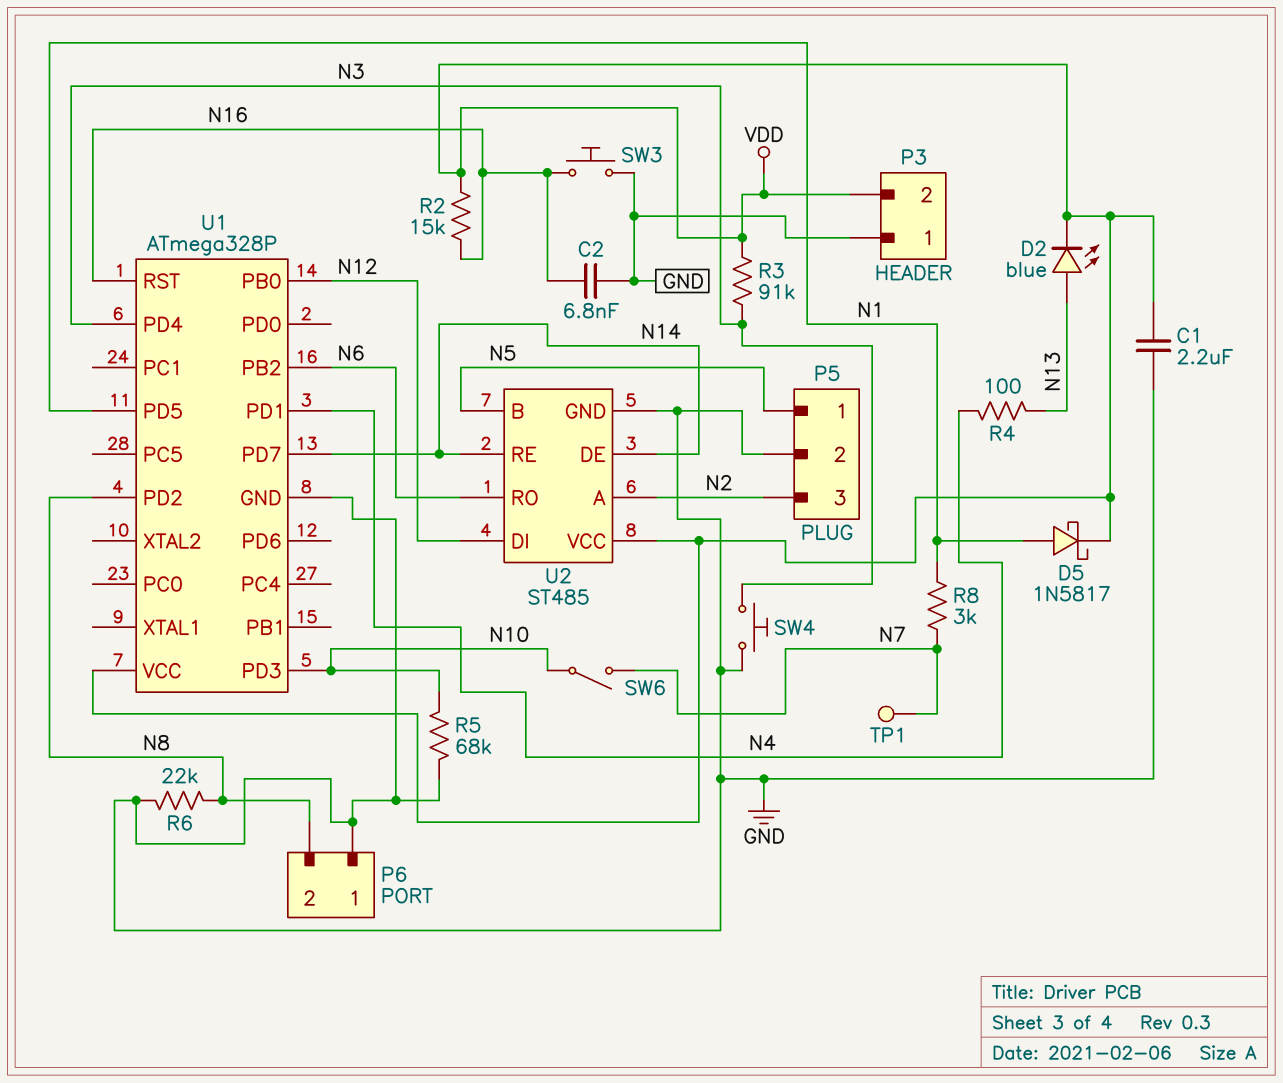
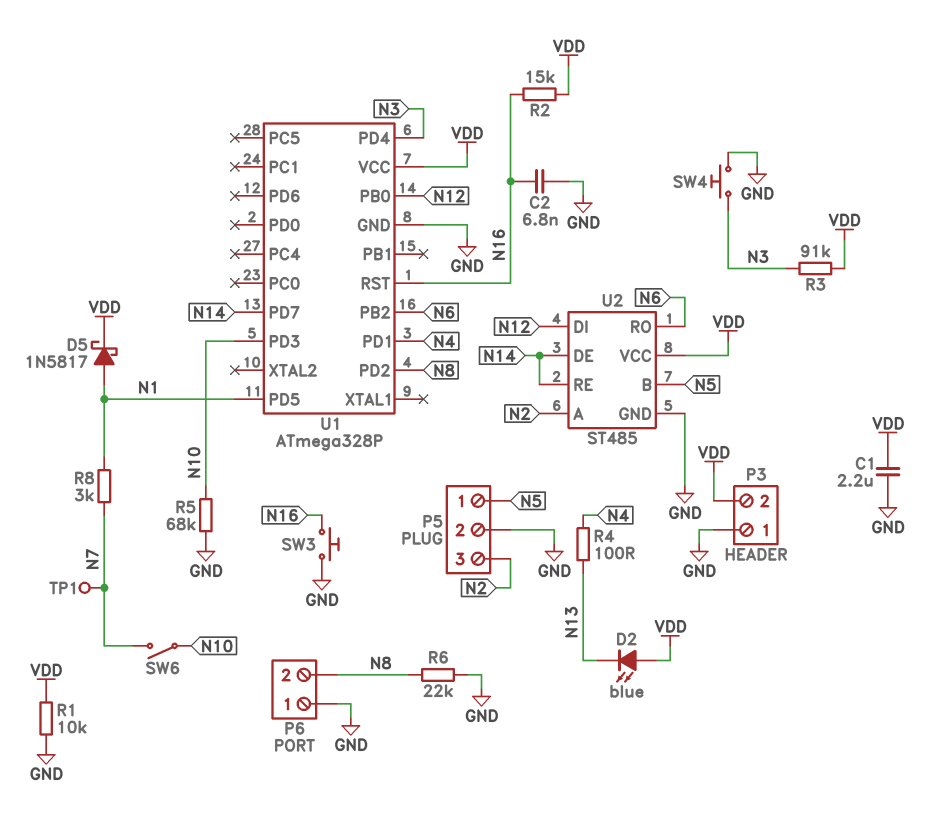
D2: LED blue (A N13, K VDD) -> LED blue (A VDD, K N13)
R1: none -> 10k (GND, VDD)

